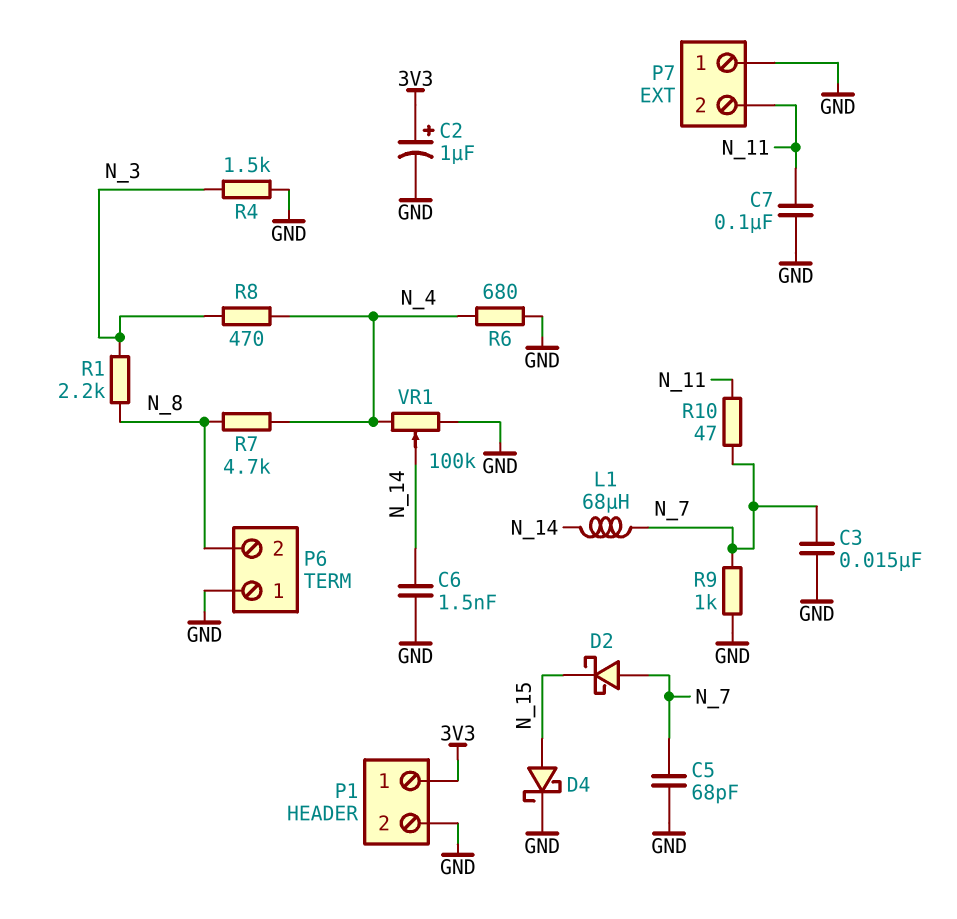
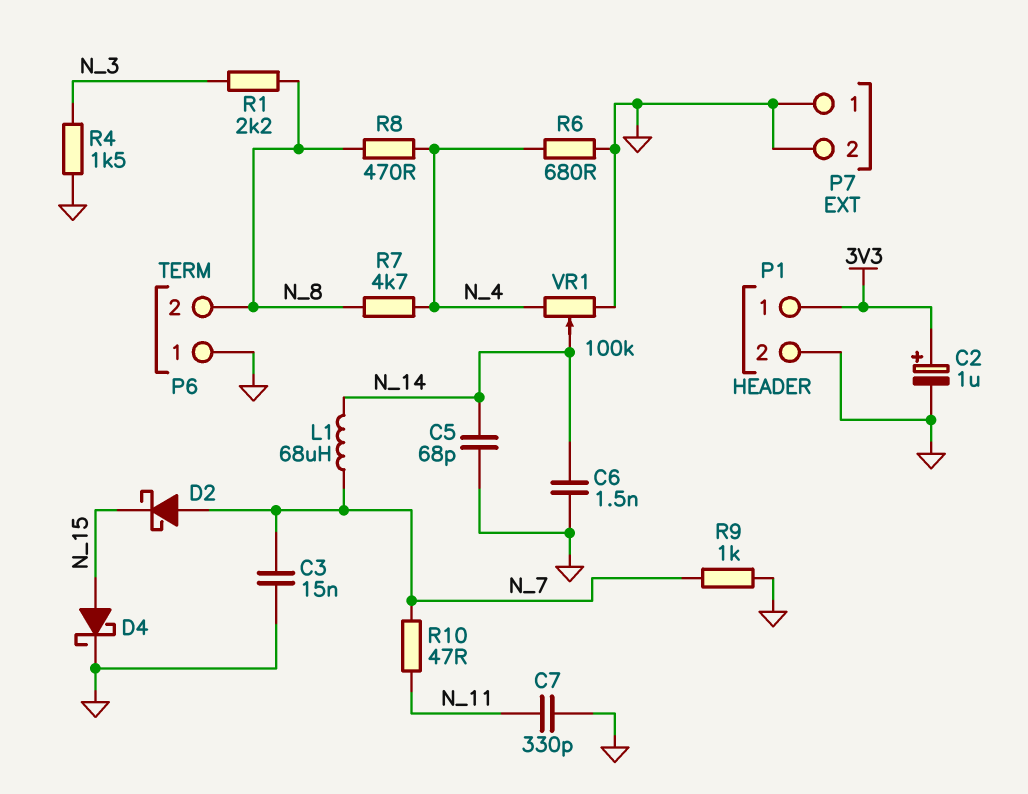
C5: 68pF (GND, N_7) -> 68pF (GND, N_14)
C7: 100nF (GND, N_11) -> 330pF (GND, N_11)
P7 pin 2: N_11 -> GND
R8: 470 (N_3, N_4) -> 470 (N_4, N_8)

